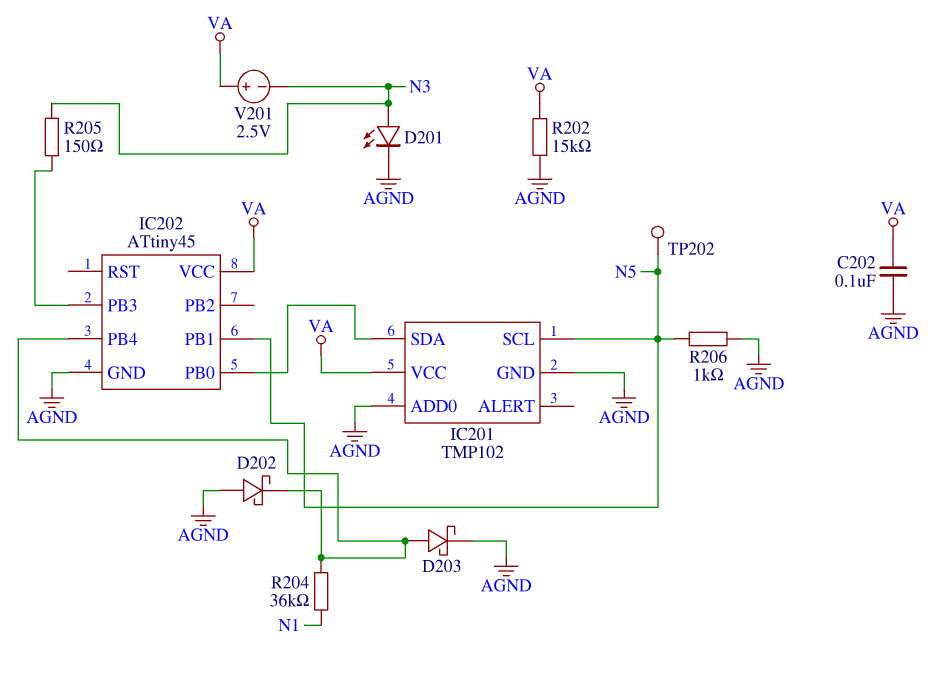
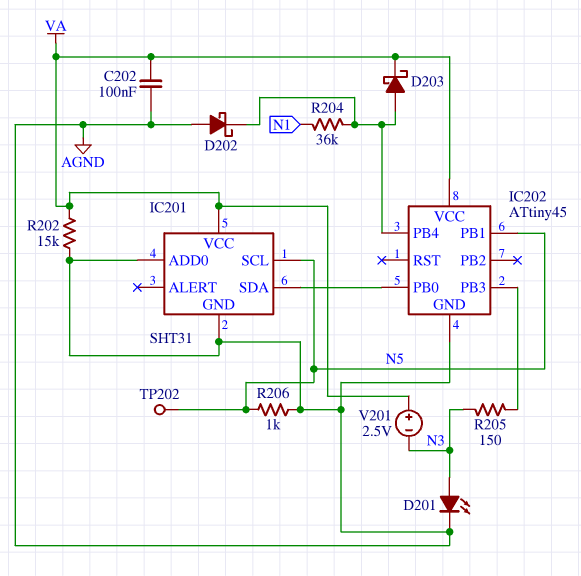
D203: schottky (A IC202/PB4, K AGND) -> schottky (A IC202/PB4, K VA)
IC201: TMP102 -> SHT31

